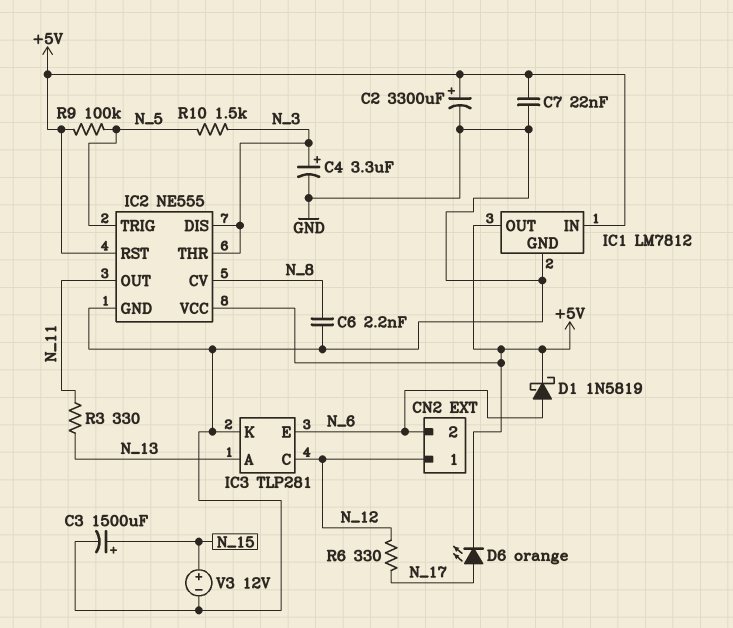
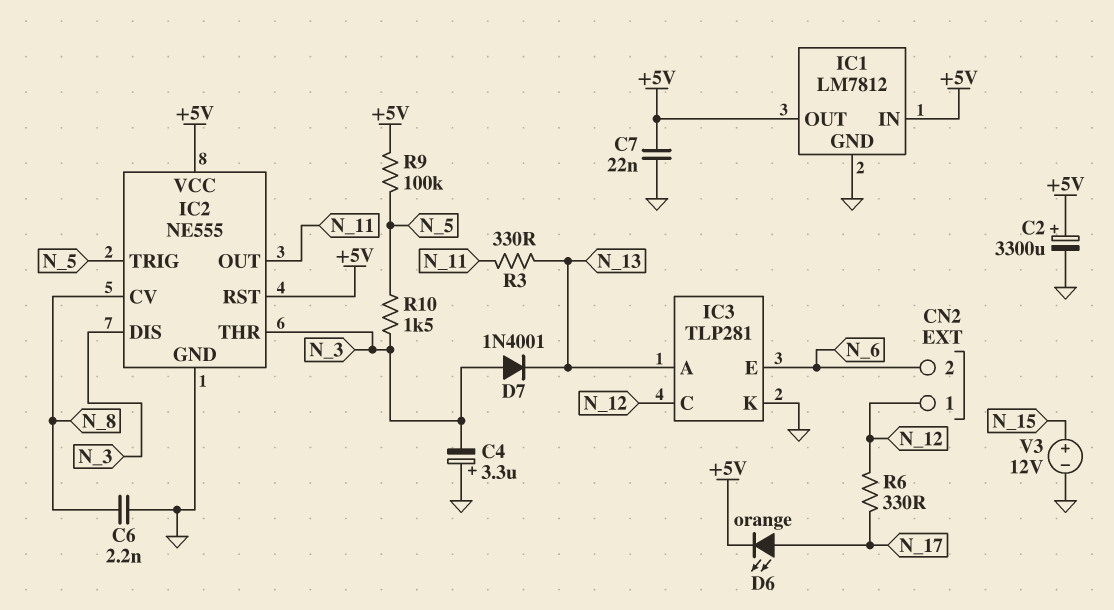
C3: 1500uF (plus N_15, minus GND) -> none
C4: 3.3uF (plus N_3, minus GND) -> 3.3uF (plus GND, minus N_3)
D1: schottky 1N5819 (A N_6, K +5V) -> none
D7: none -> diode 1N4001 (A N_3, K N_13)

